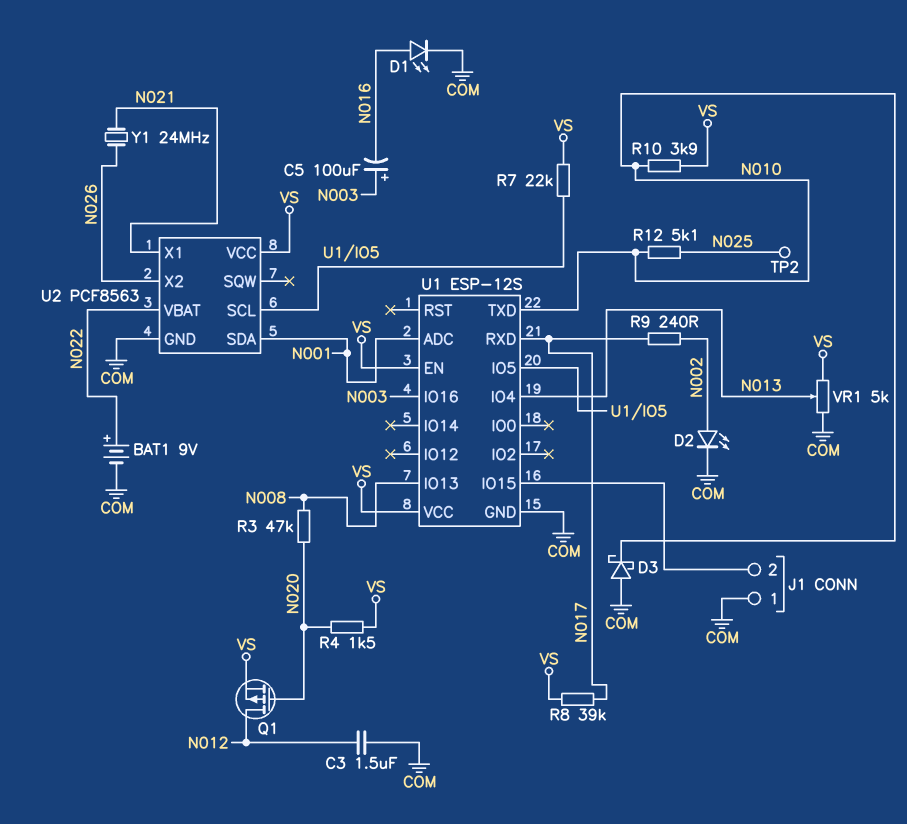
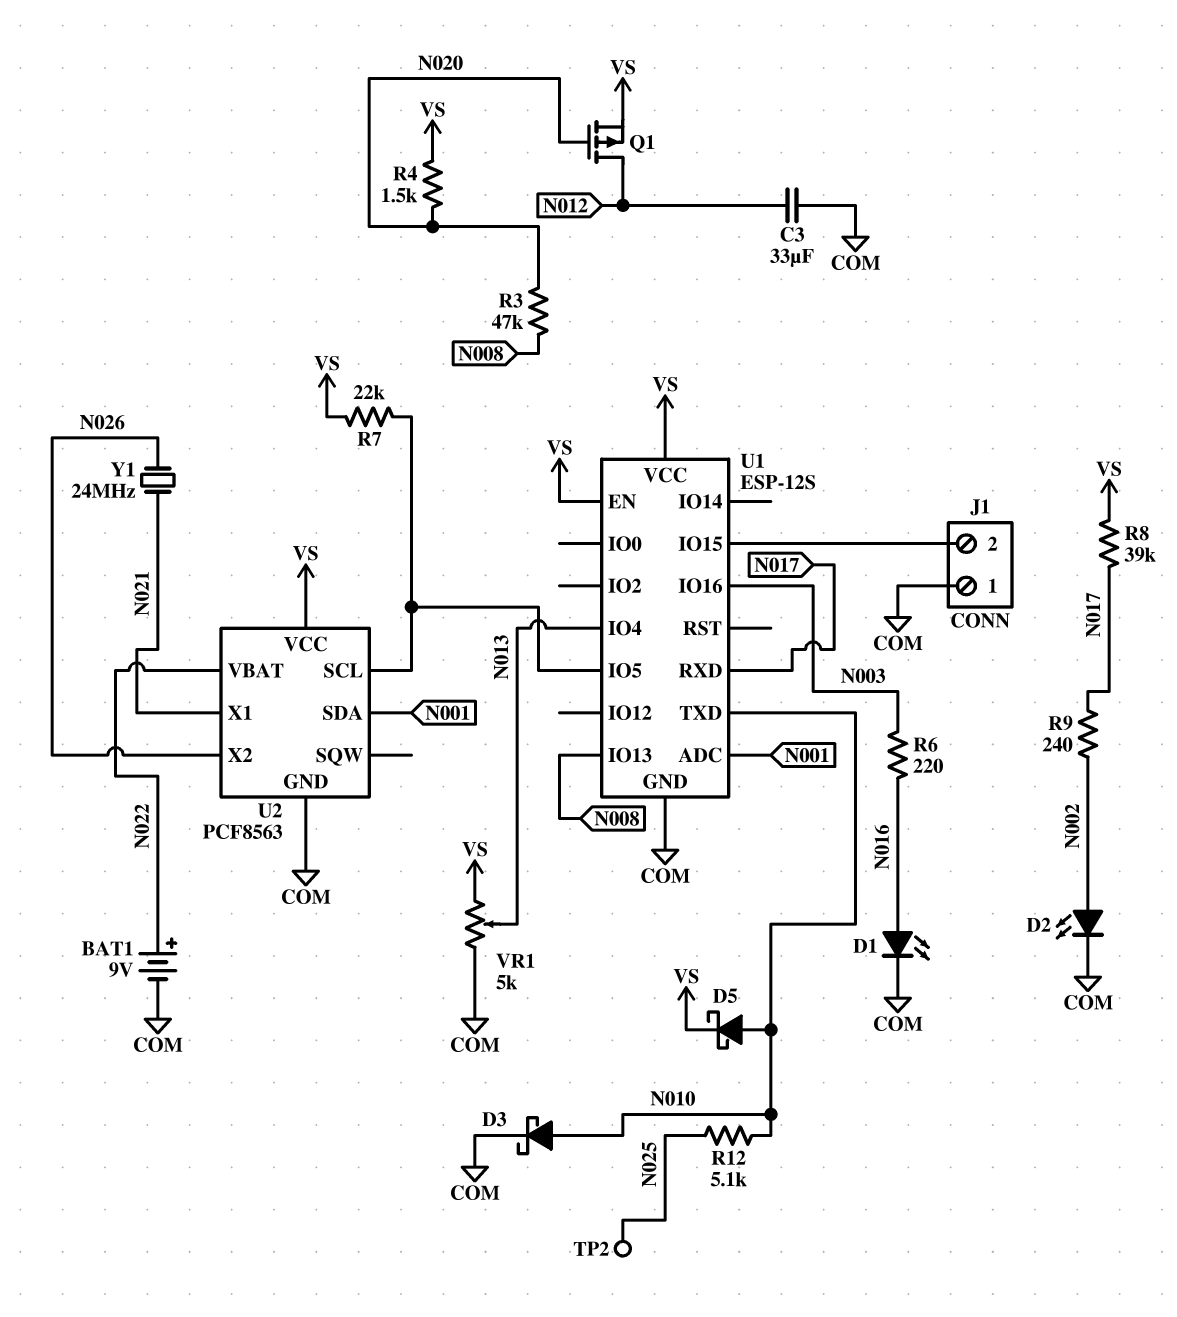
C3: 1.5uF (COM, N012) -> 33uF (COM, N012)
C5: 100uF (plus N003, minus N016) -> none
D3: schottky (A COM, K N010) -> schottky (A N010, K COM)
D5: none -> schottky (A N010, K VS)
R6: none -> 220 (N003, N016)
R10: 3.9k (N010, VS) -> none

